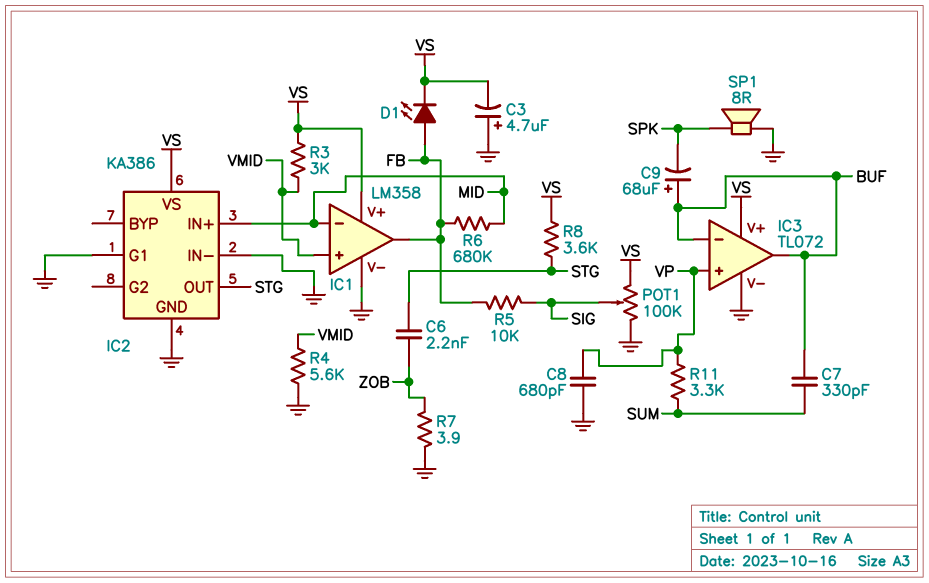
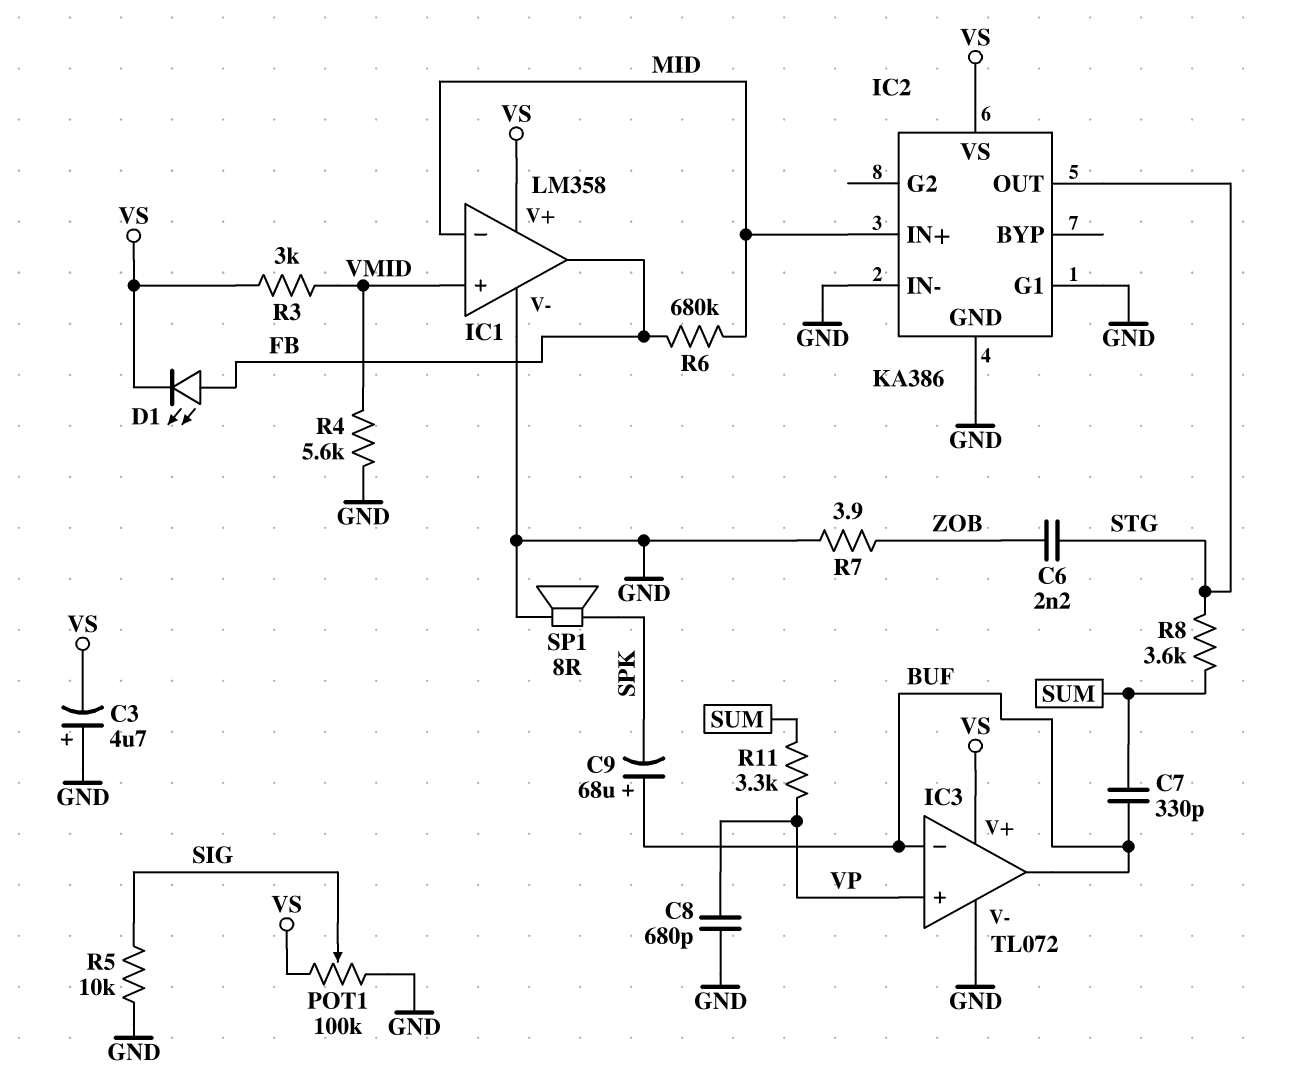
R5: 10k (FB, SIG) -> 10k (GND, SIG)
R8: 3.6k (STG, VS) -> 3.6k (STG, SUM)

